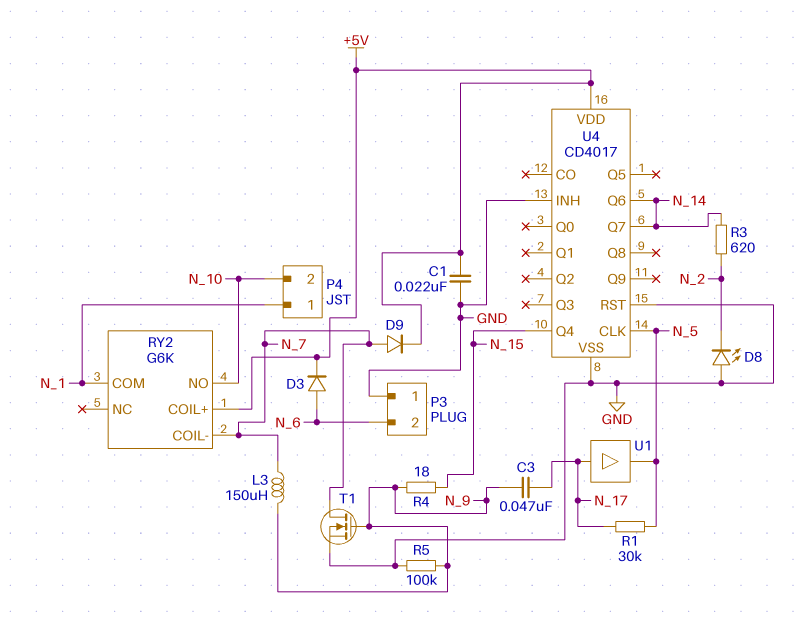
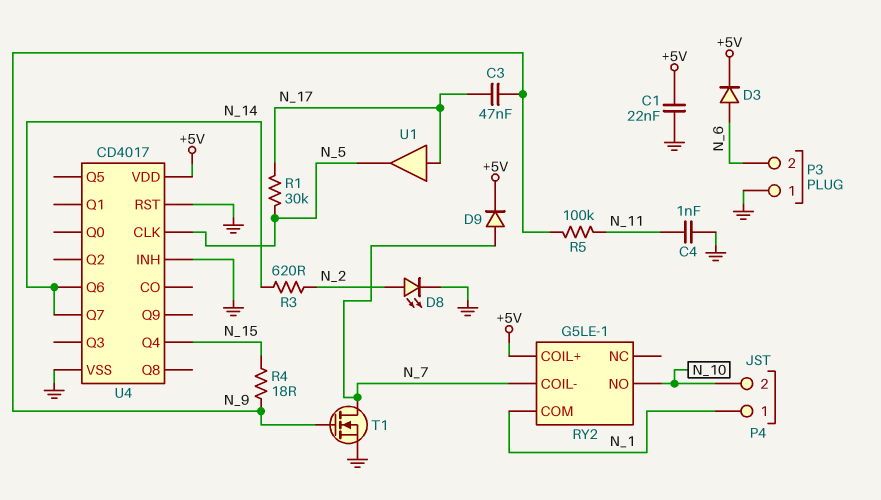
C4: none -> 1nF (GND, N_11)
D8: LED (A GND, K N_2) -> LED (A N_2, K GND)
L3: 150uH (N_7, N_9) -> none
R5: 100k (GND, N_9) -> 100k (N_9, N_11)
RY2: G6K -> G5LE-1

